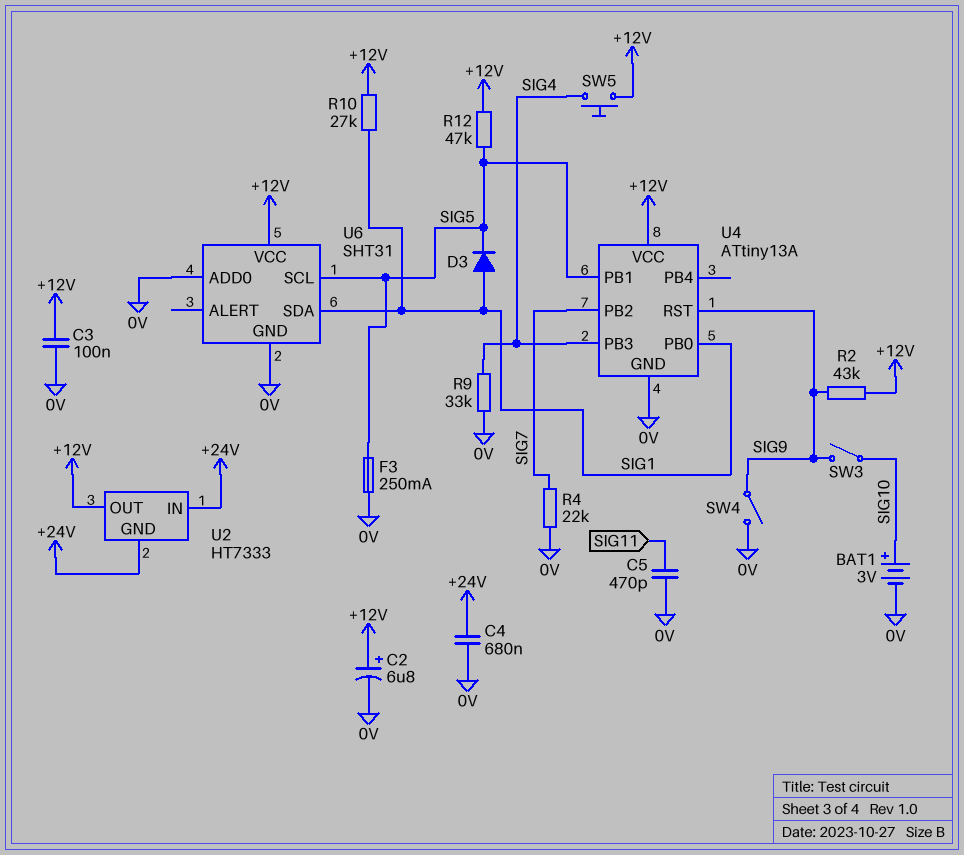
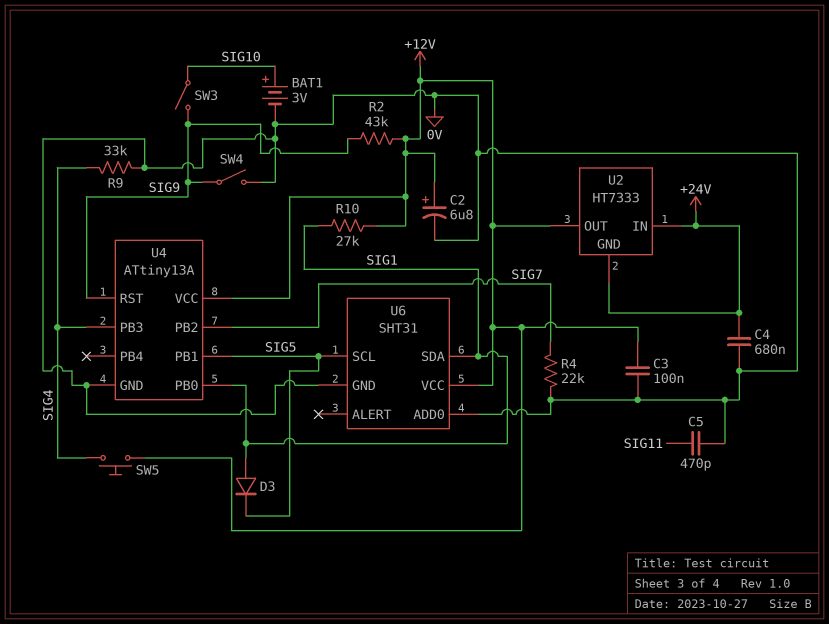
F3: 250mA (0V, SIG5) -> none
R12: 47k (+12V, SIG5) -> none

